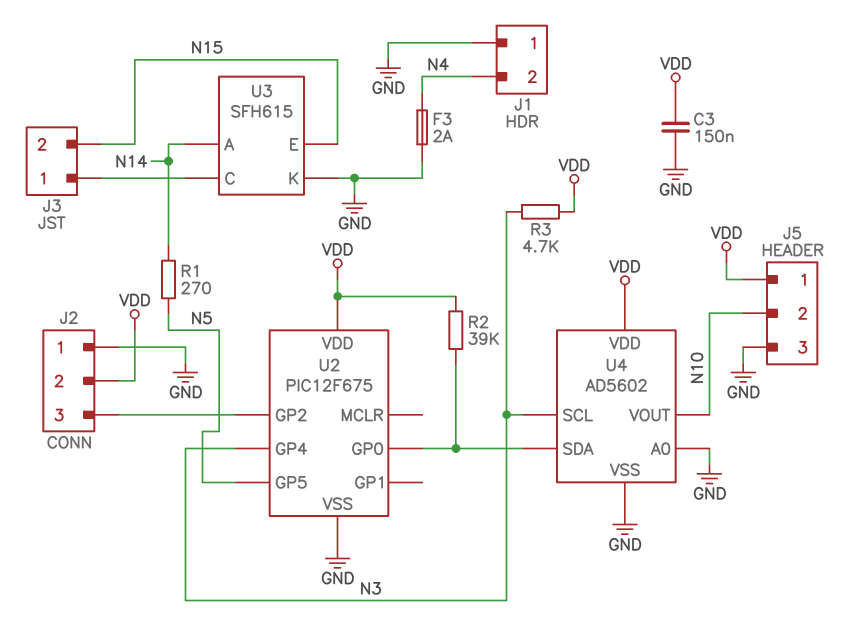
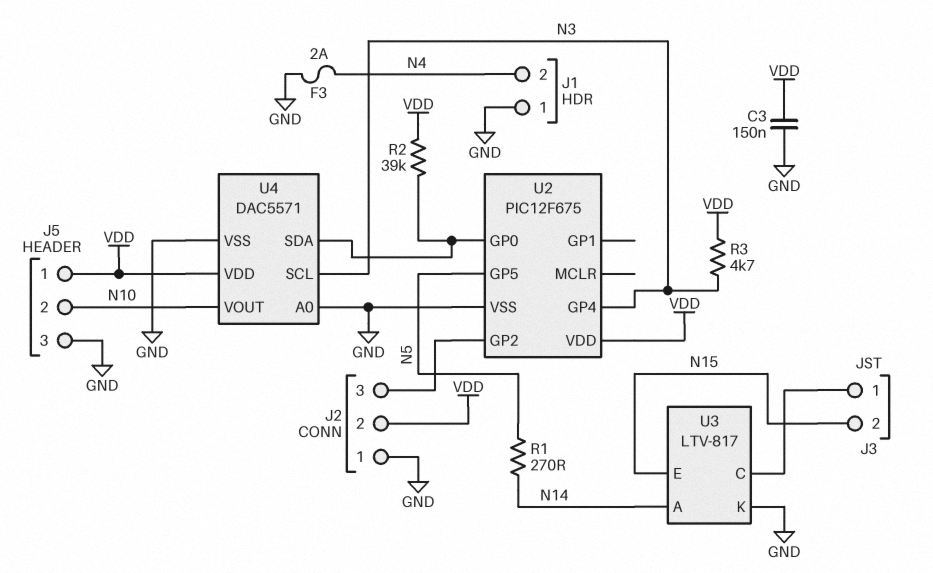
U3: SFH615 -> LTV-817
U4: AD5602 -> DAC5571

